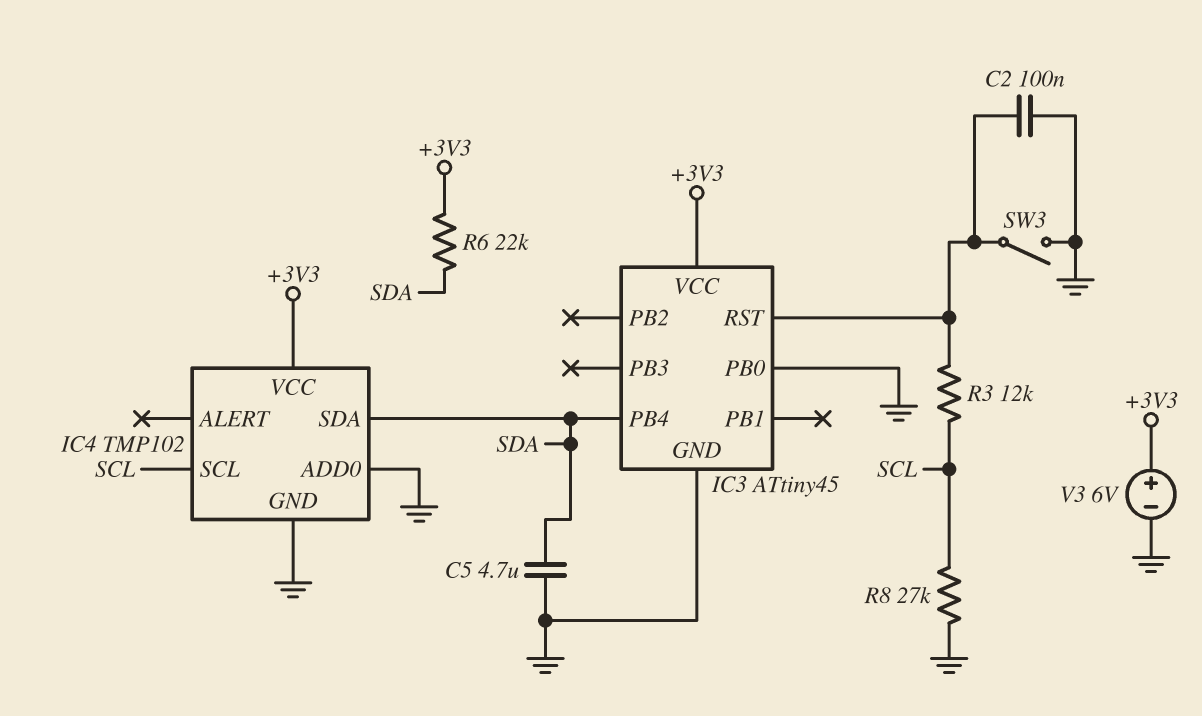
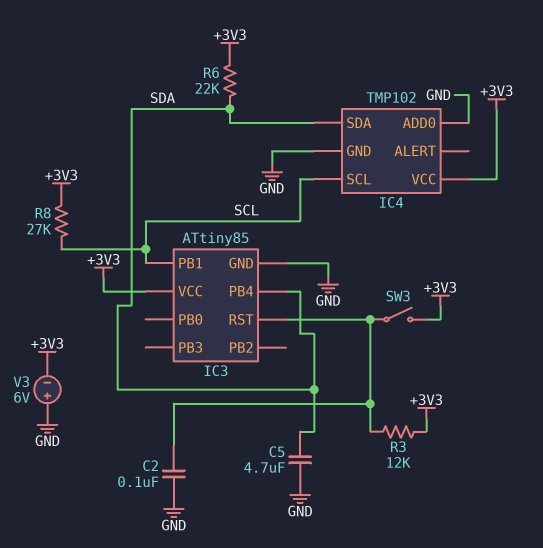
IC3: ATtiny45 -> ATtiny85
IC3 pin PB0: GND -> none
IC3 pin PB1: none -> SCL
R3: 12k (IC3/RST, SCL) -> 12k (+3V3, IC3/RST)
R8: 27k (GND, SCL) -> 27k (+3V3, SCL)
SW3: switch (GND, IC3/RST) -> switch (+3V3, IC3/RST)
V3: 6V (plus +3V3, minus GND) -> 6V (plus GND, minus +3V3)

